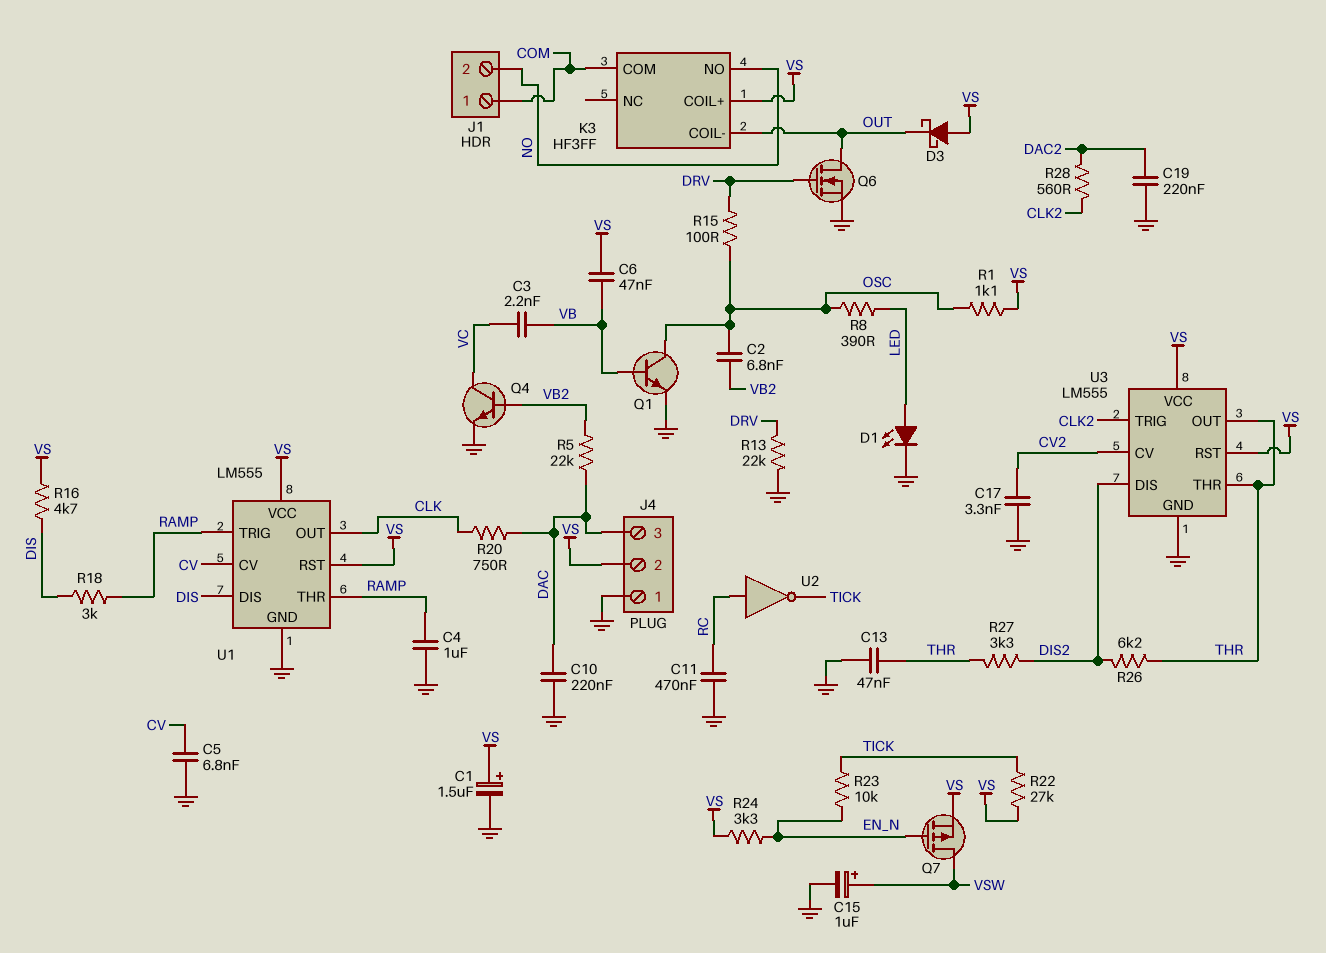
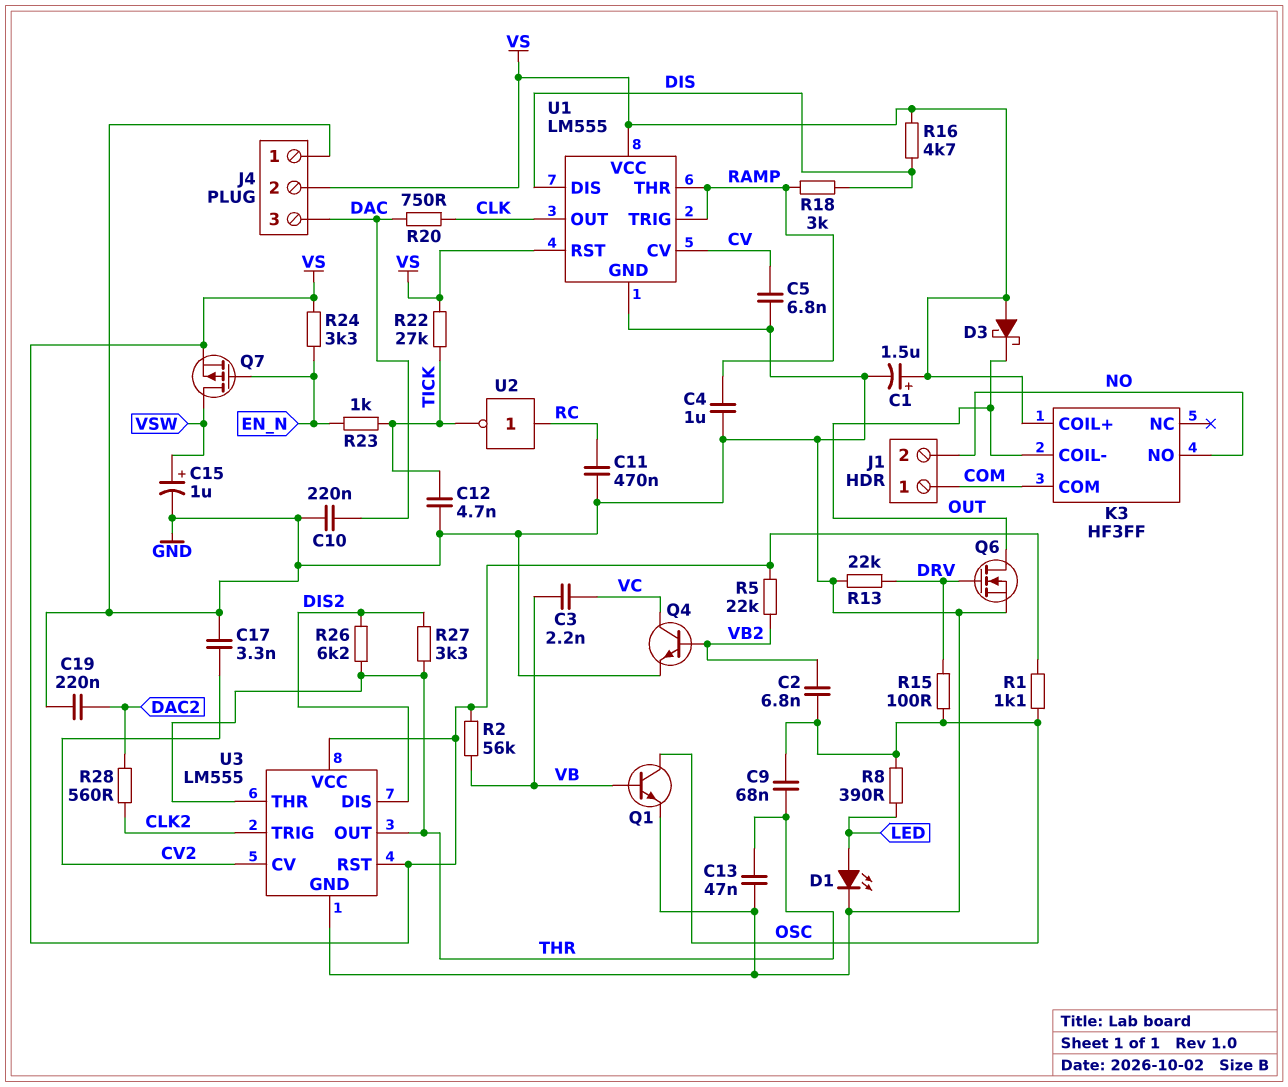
C6: 47nF (VB, VS) -> none
C9: none -> 68nF (OSC, THR)
C12: none -> 4.7nF (GND, TICK)
R2: none -> 56k (VB, VS)
R5: 22k (DAC, VB2) -> 22k (VB2, VS)
R23: 10k (EN_N, TICK) -> 1k (EN_N, TICK)

